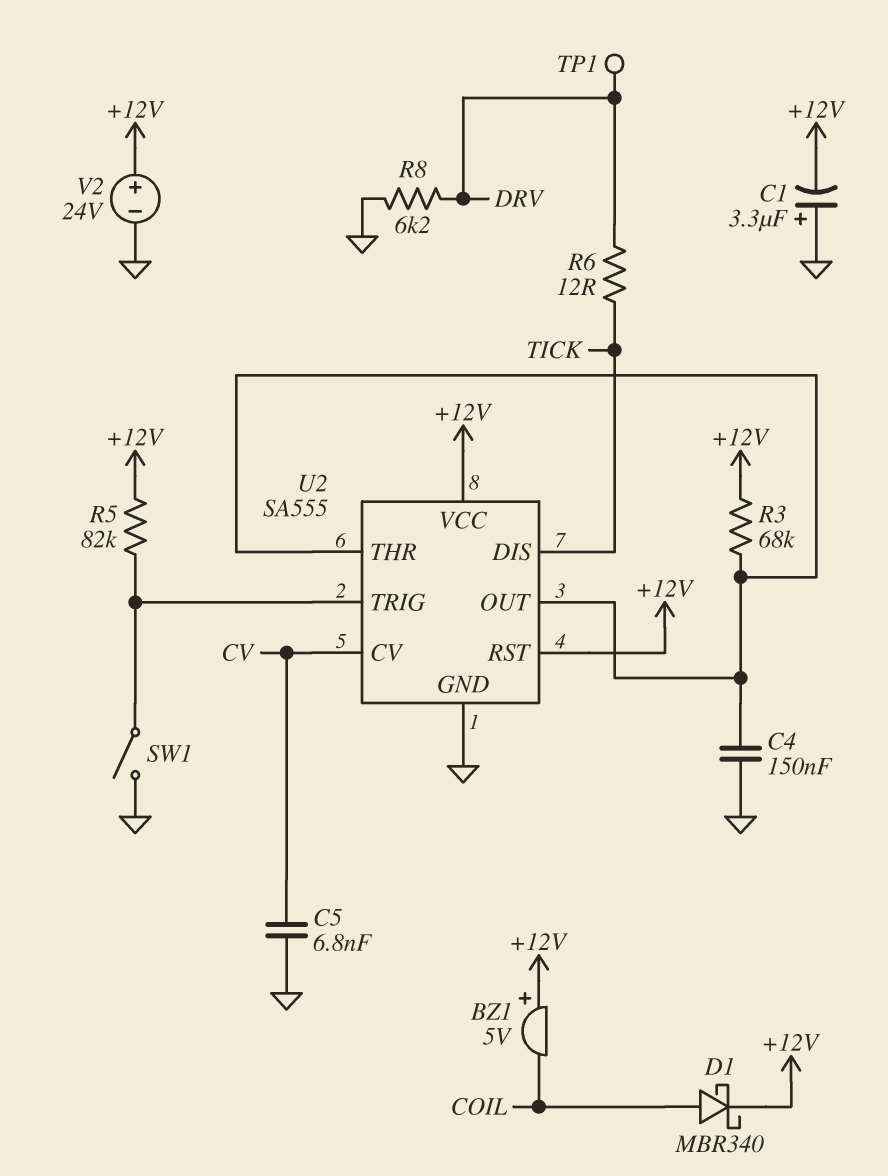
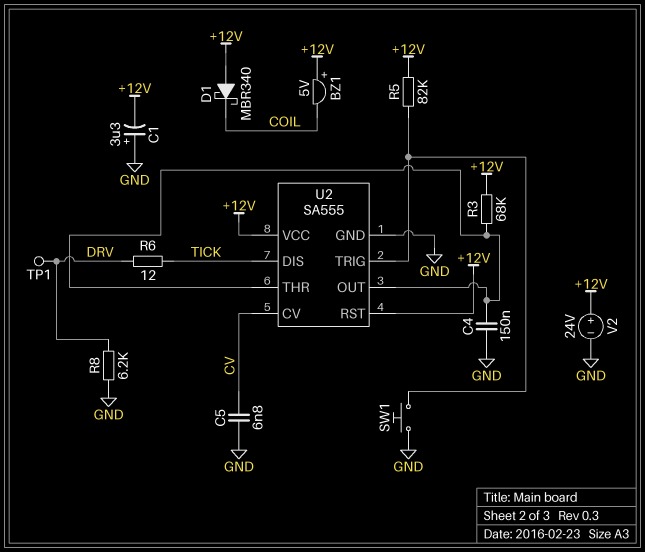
D1: schottky MBR340 (A COIL, K +12V) -> schottky MBR340 (A +12V, K COIL)
SW1: switch (GND, U2/TRIG) -> button (GND, U2/TRIG)

